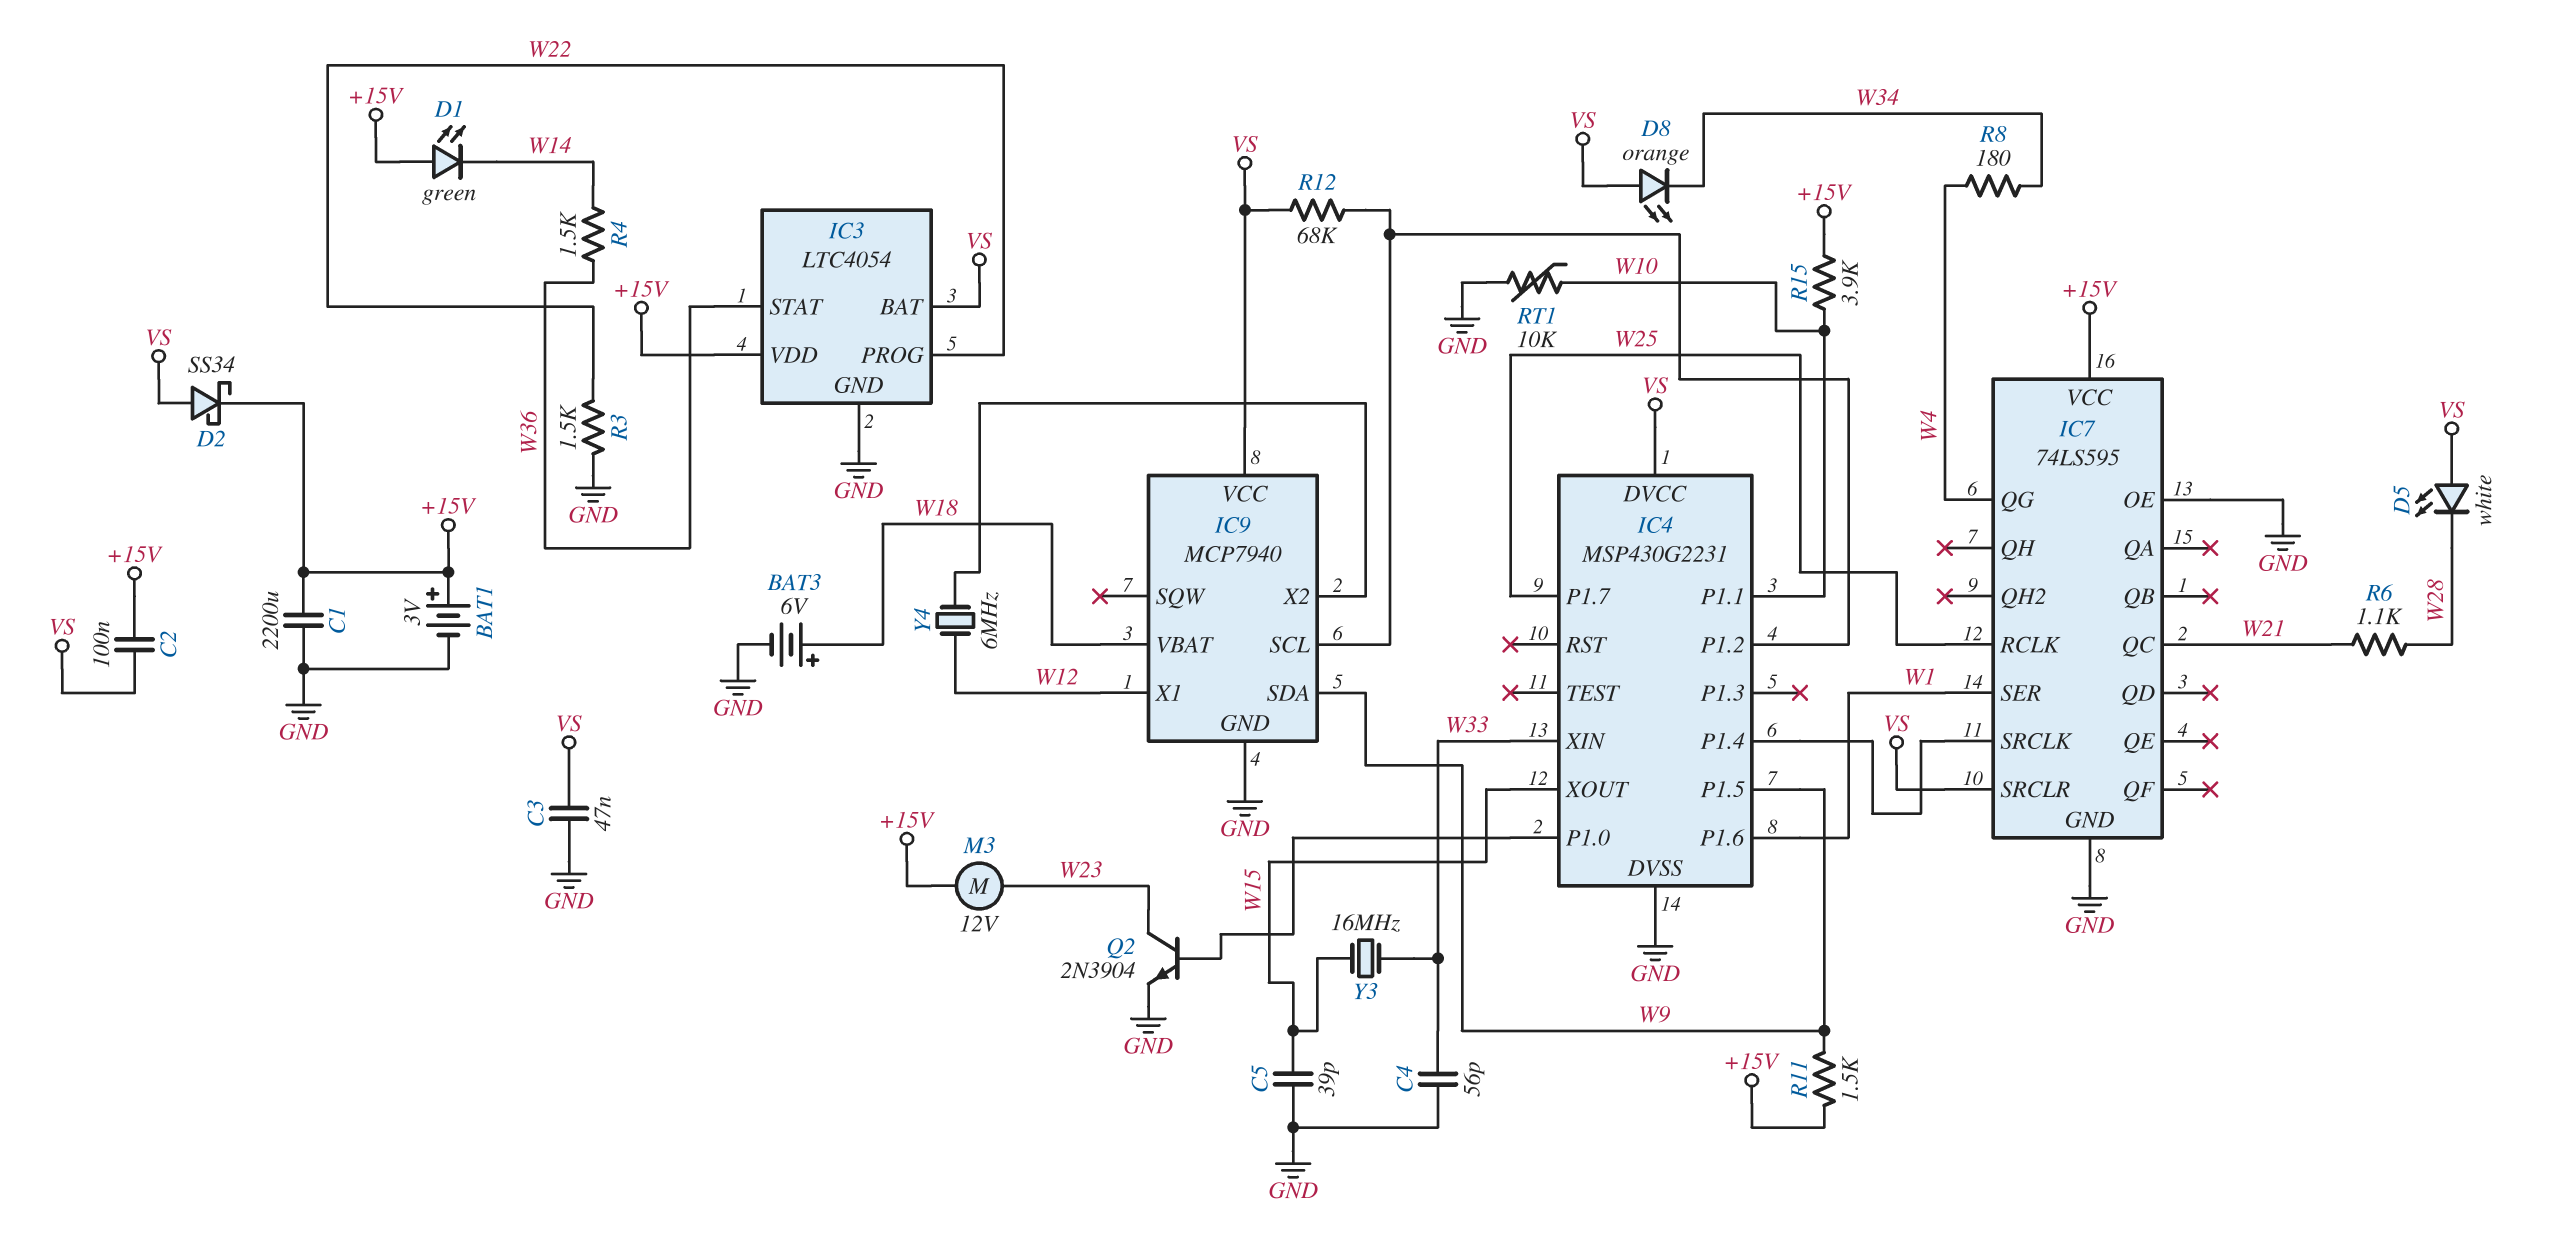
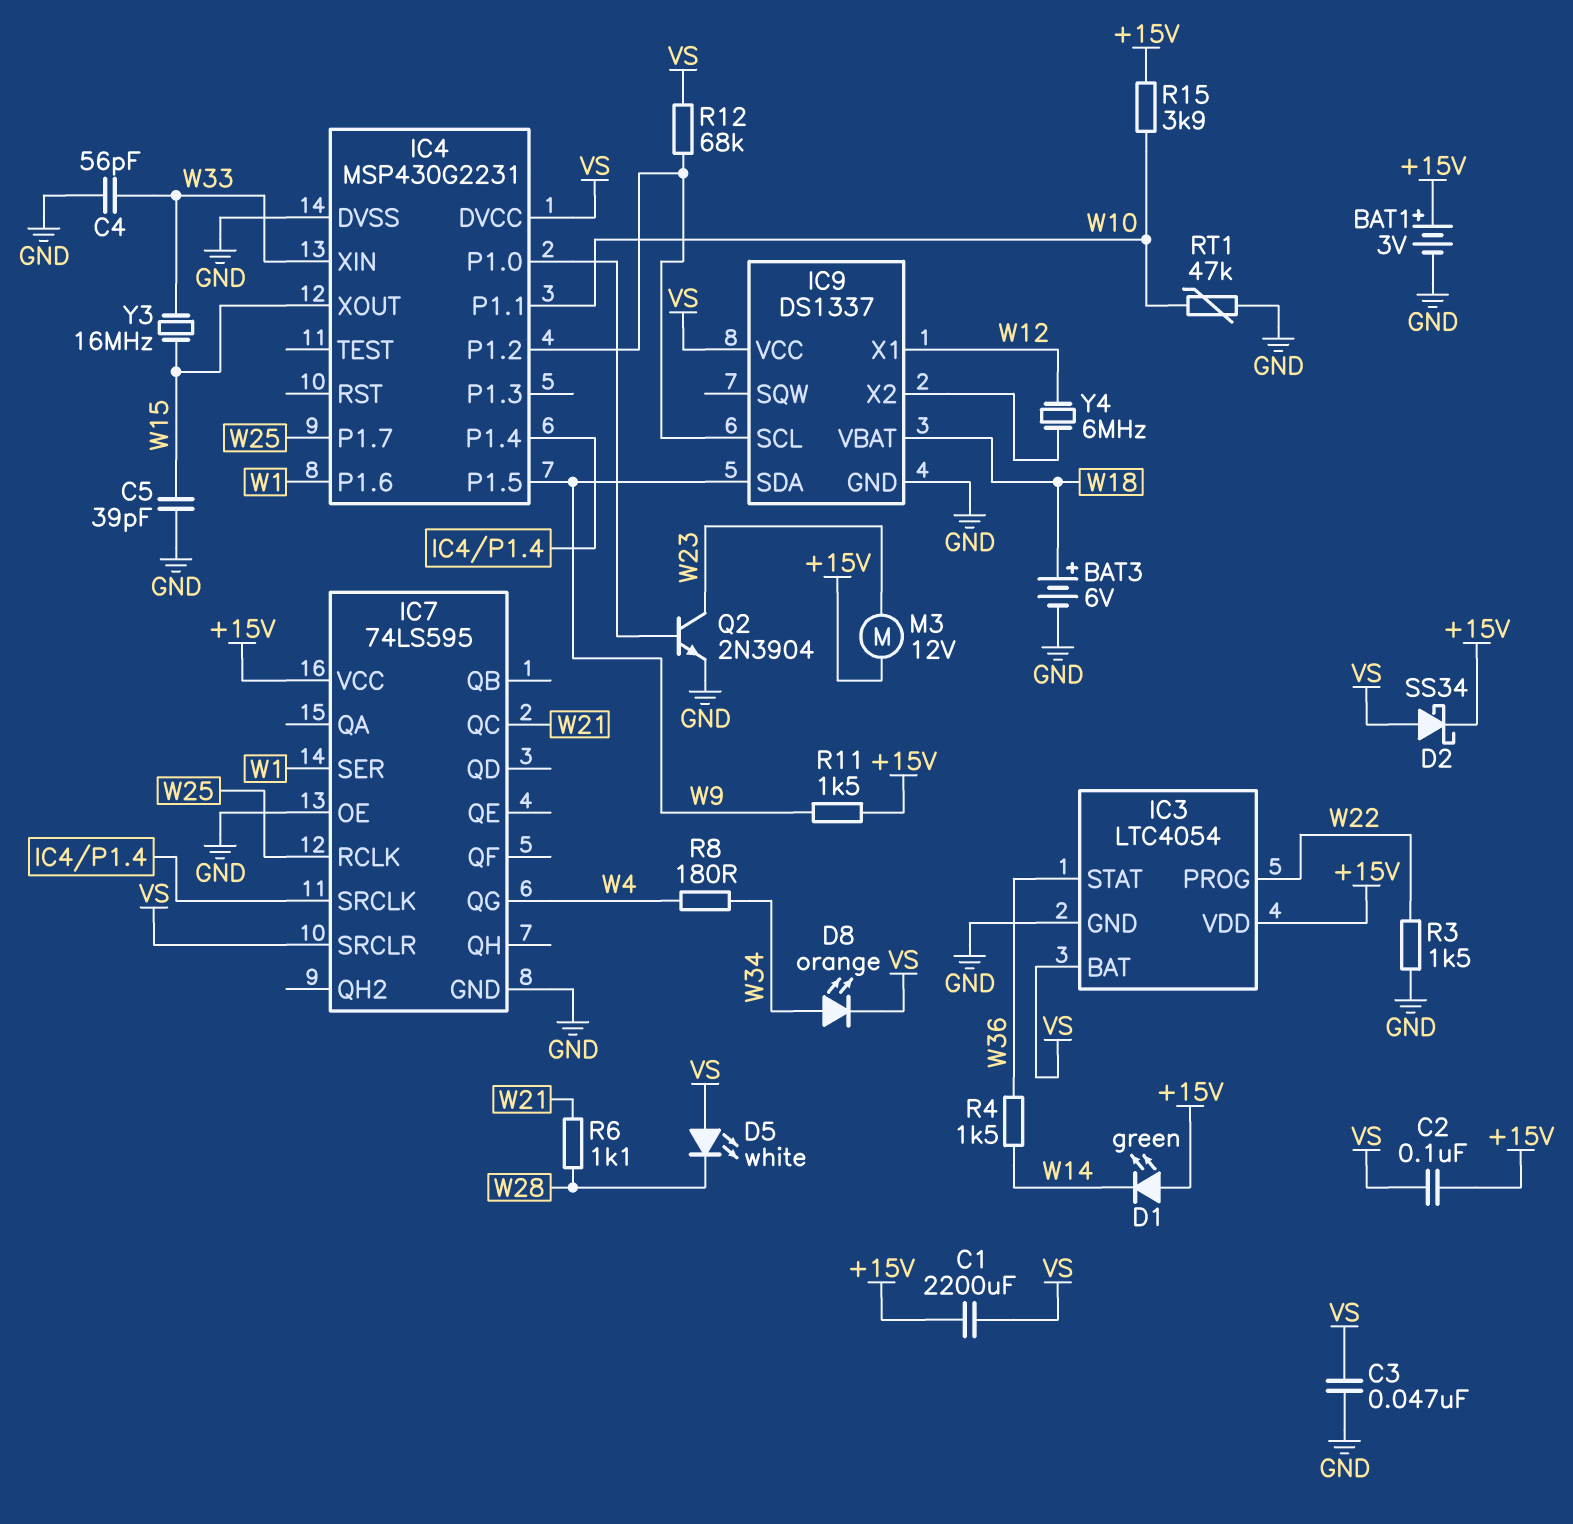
C1: 2200uF (+15V, GND) -> 2200uF (+15V, VS)
D8: LED orange (A VS, K W34) -> LED orange (A W34, K VS)
IC9: MCP7940 -> DS1337
RT1: 10k (GND, W10) -> 47k (GND, W10)

